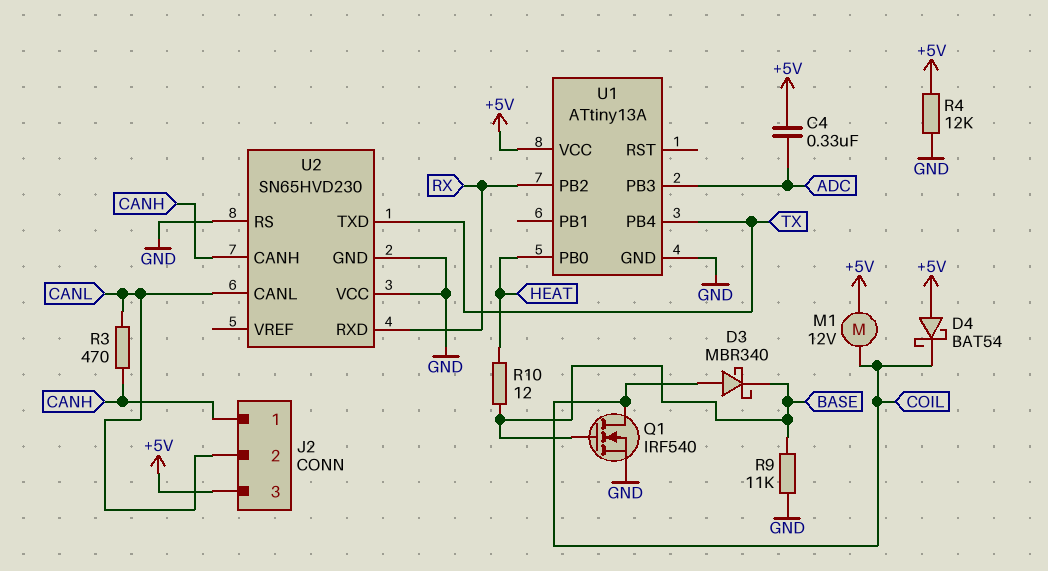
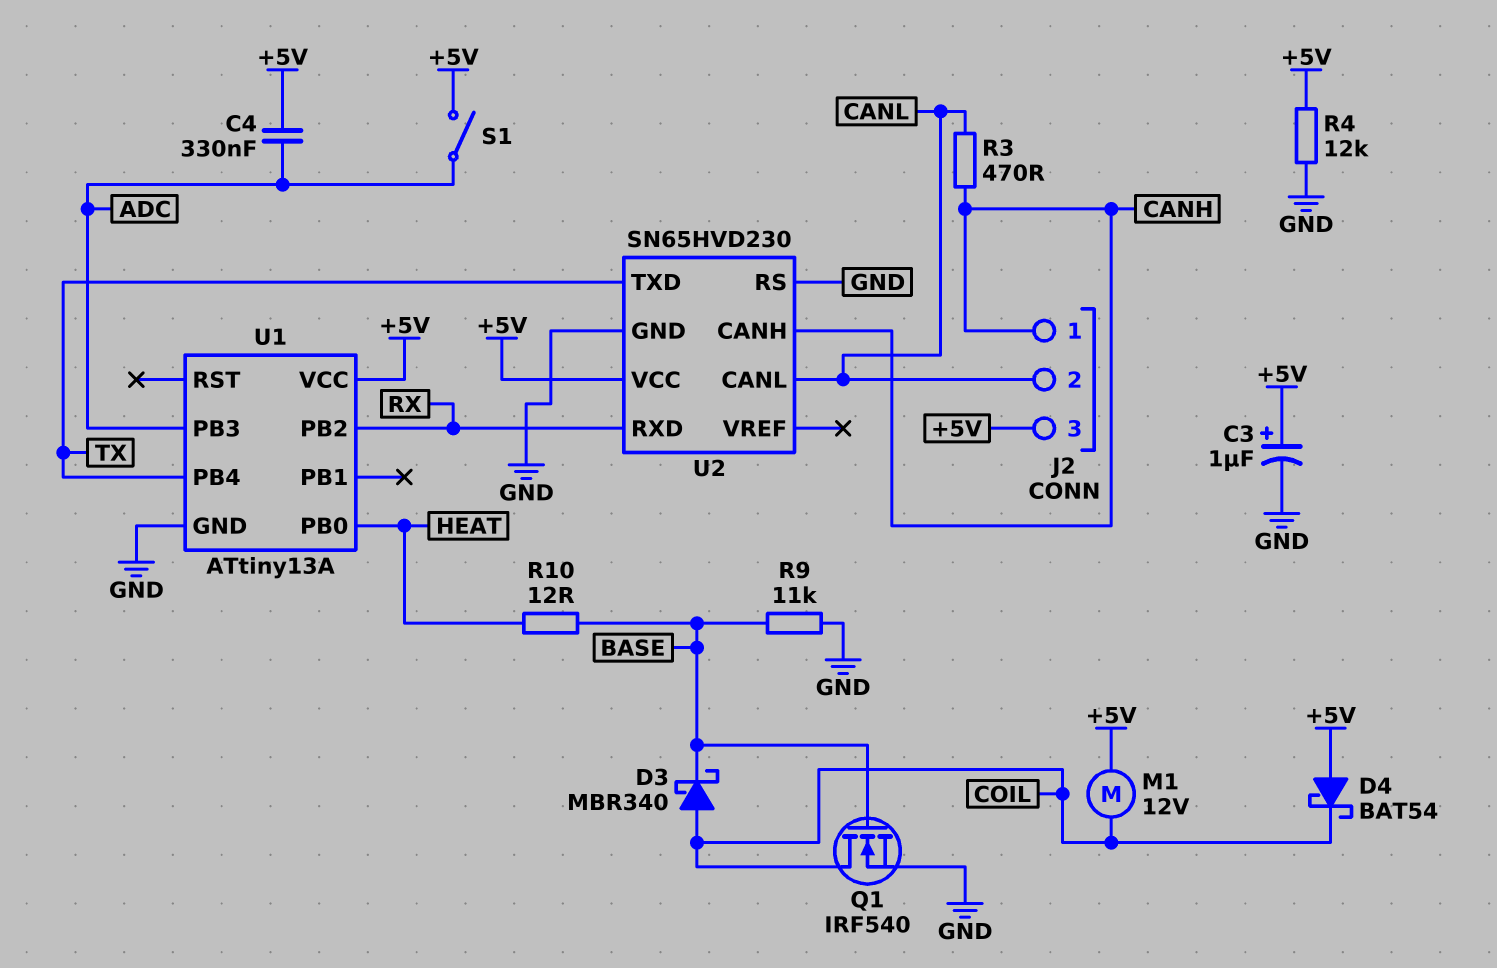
C3: none -> 1uF (plus +5V, minus GND)
S1: none -> switch (+5V, ADC)
U2 pin VCC: GND -> +5V

